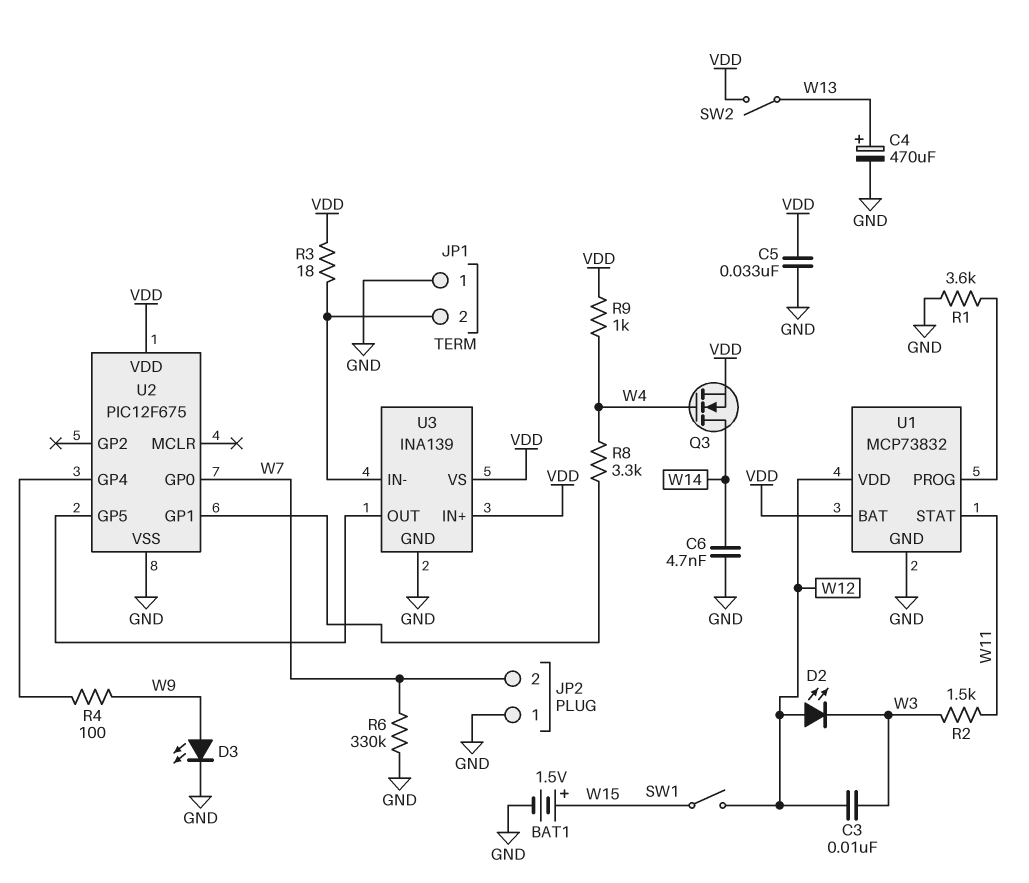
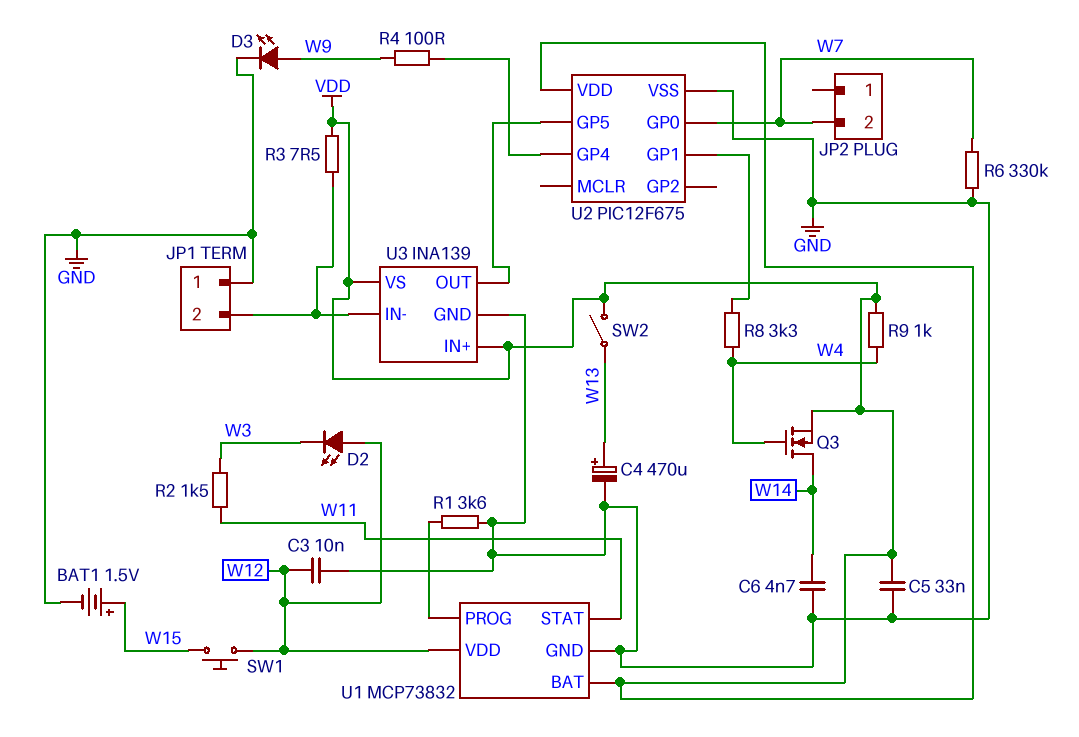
C3: 10nF (W3, W12) -> 10nF (GND, W12)
JP2 pin 1: GND -> none
R3: 18 (JP1/2, VDD) -> 7.5 (JP1/2, VDD)
SW1: switch (W12, W15) -> button (W12, W15)

